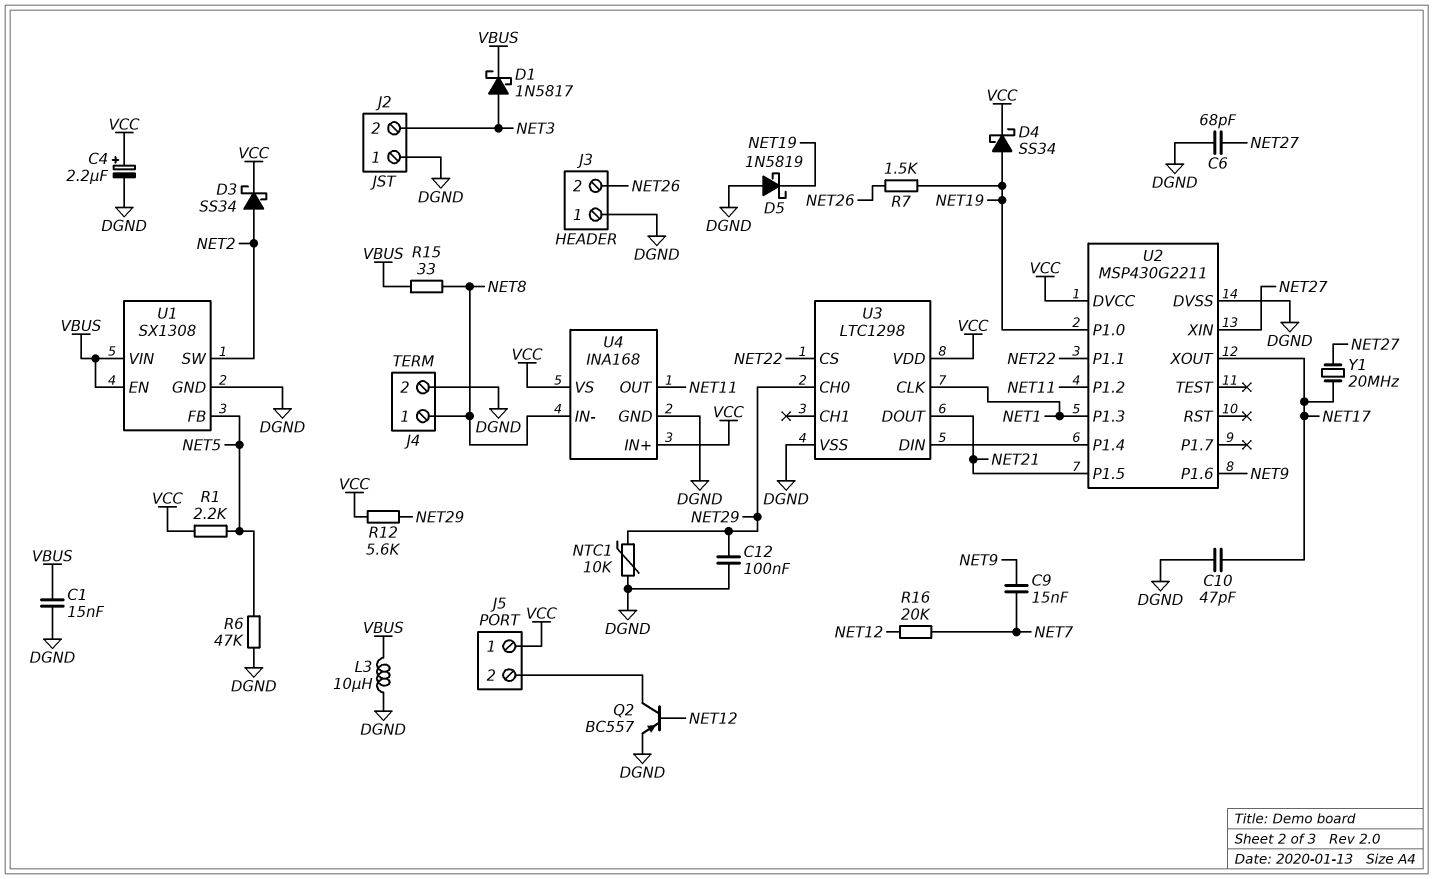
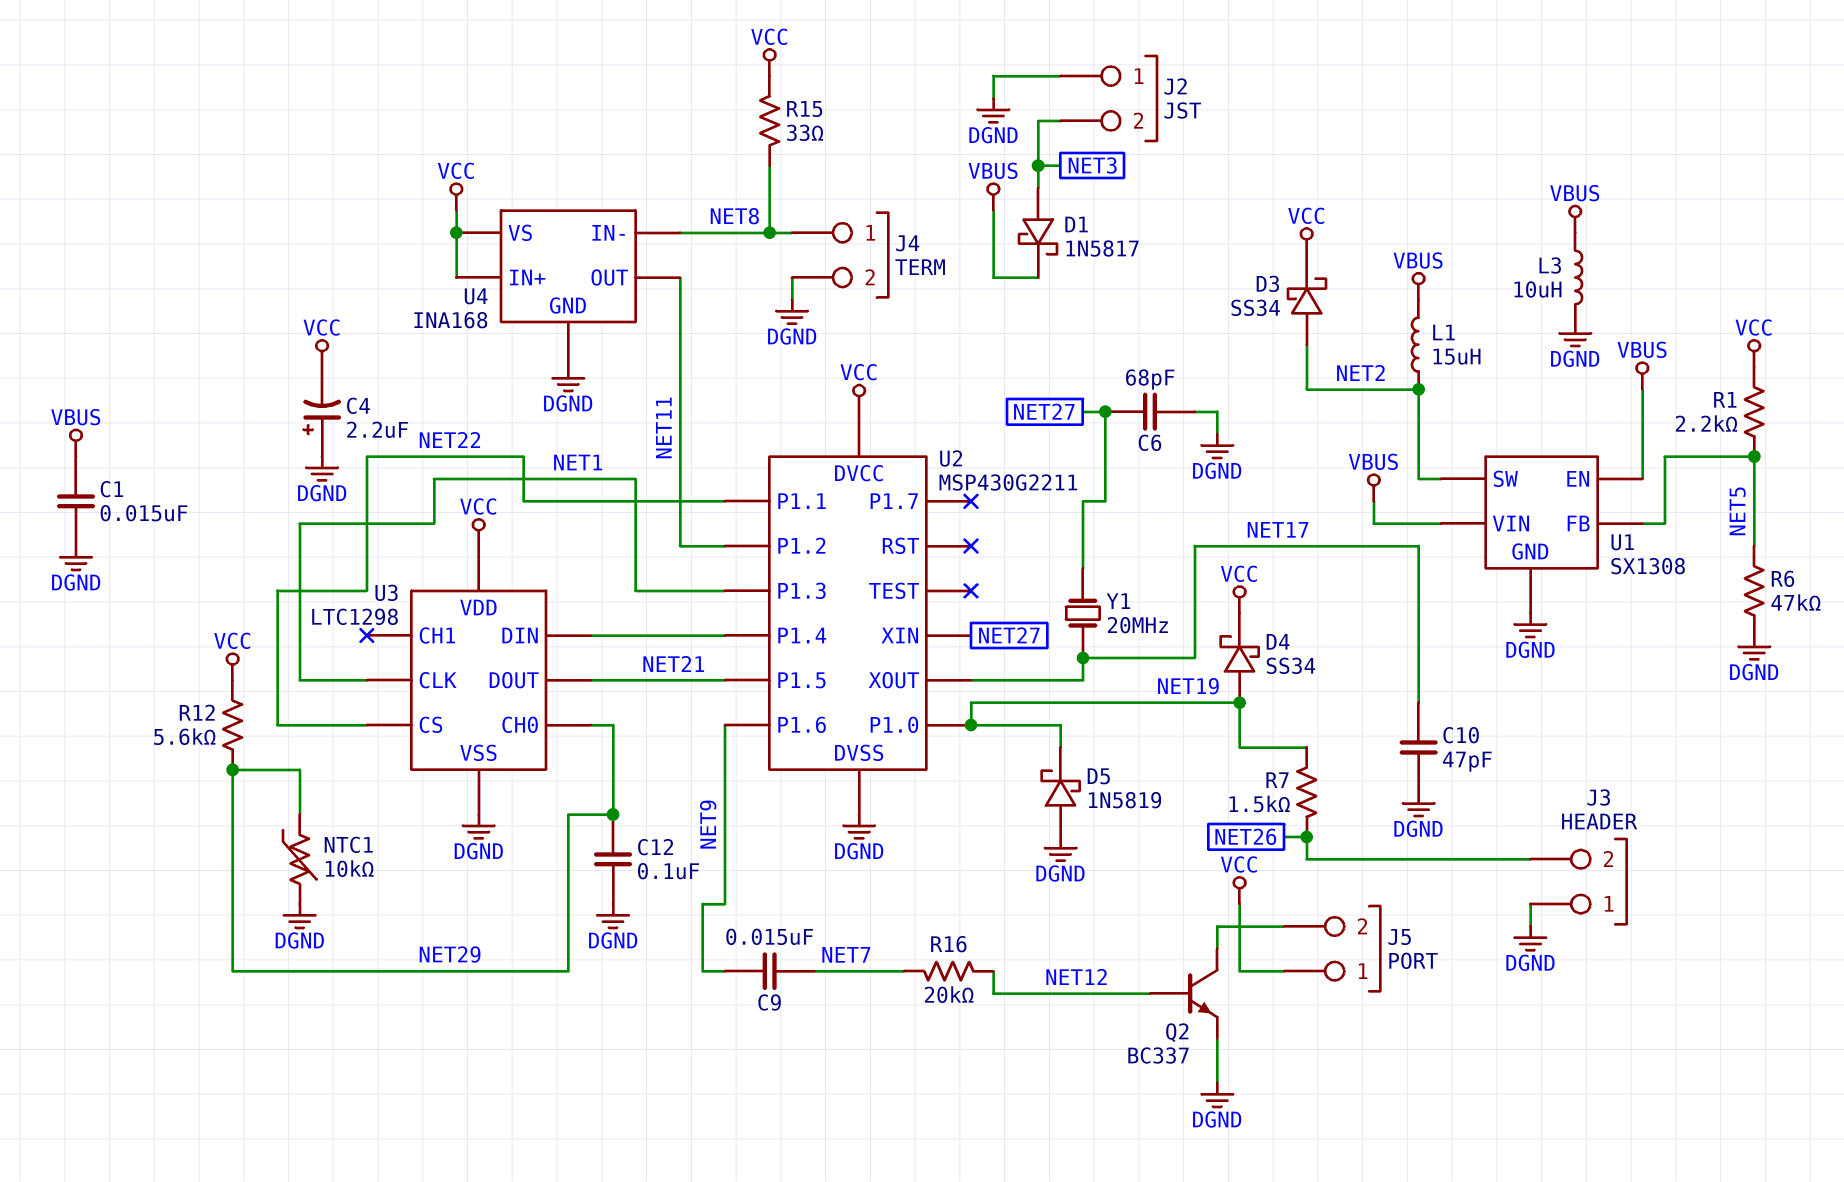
C4: 2.2uF (plus VCC, minus DGND) -> 2.2uF (plus DGND, minus VCC)
L1: none -> 15uH (NET2, VBUS)
Q2: PNP BC557 (B NET12, C J5/2, E DGND) -> NPN BC337 (B NET12, C J5/2, E DGND)
R15: 33 (NET8, VBUS) -> 33 (NET8, VCC)

